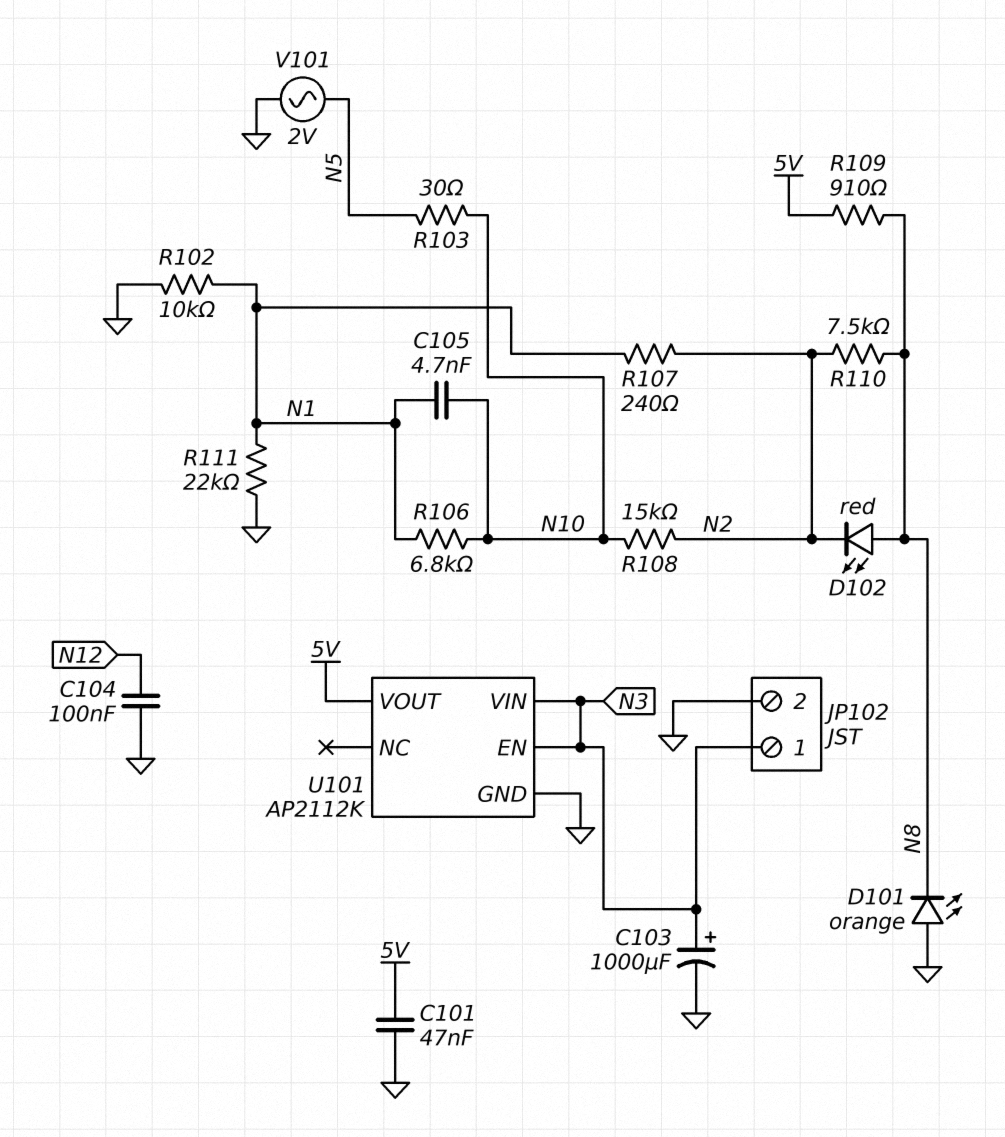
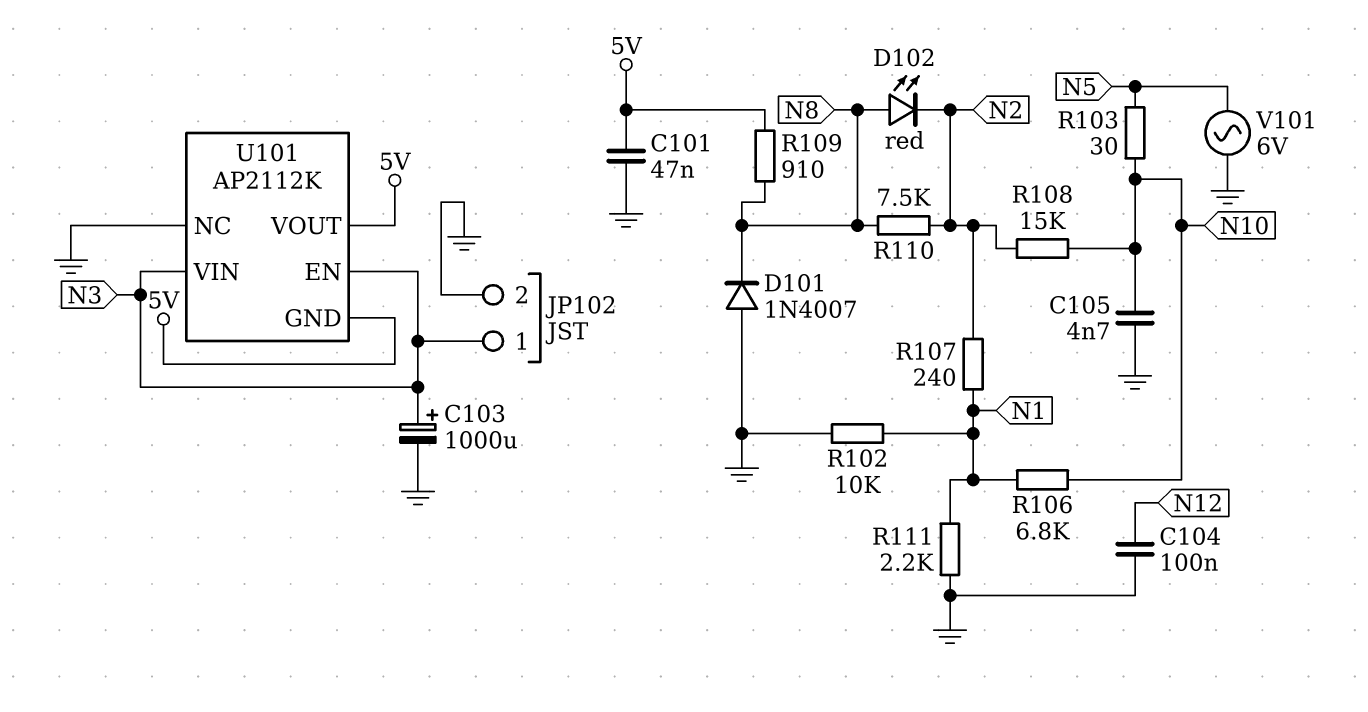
C105: 4.7nF (N1, N10) -> 4.7nF (GND, N10)
D101: LED orange (A GND, K N8) -> diode 1N4007 (A GND, K N8)
R111: 22k (GND, N1) -> 2.2k (GND, N1)
U101 pin GND: GND -> 5V
U101 pin NC: none -> GND
V101: AC 2V (GND, N5) -> AC 6V (GND, N5)

